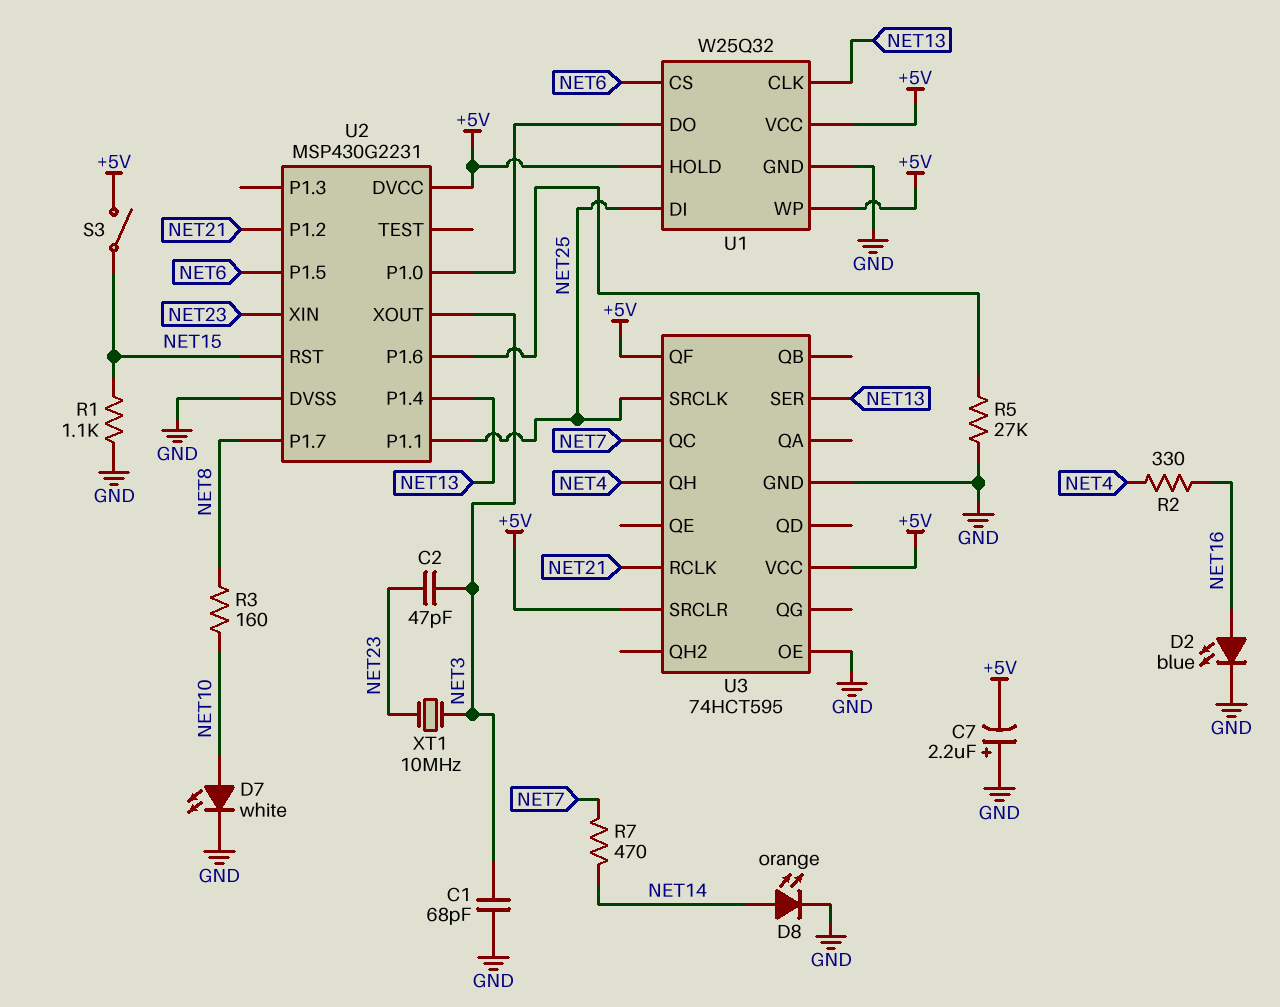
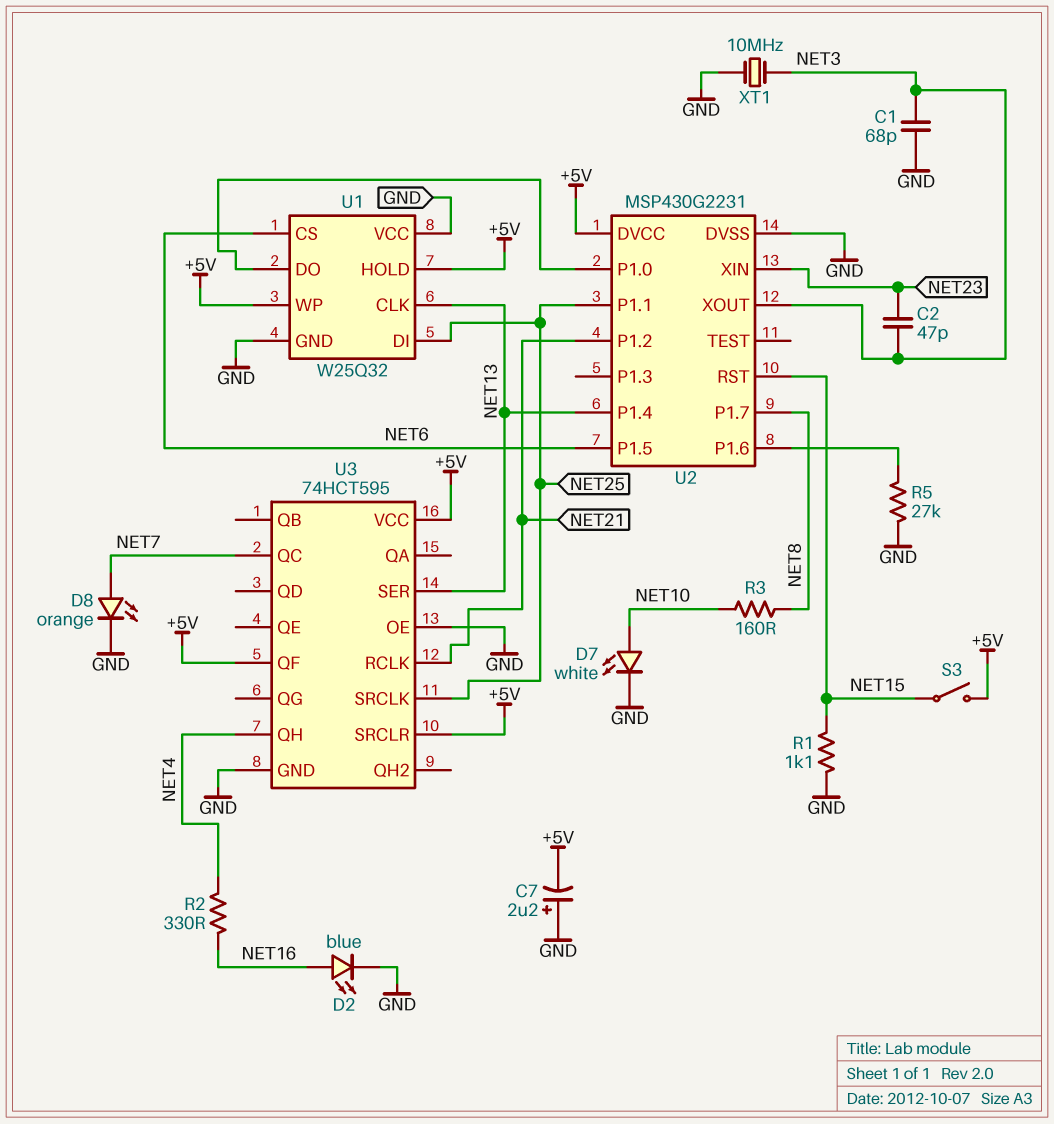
D8: LED orange (A NET14, K GND) -> LED orange (A NET7, K GND)
R7: 470 (NET7, NET14) -> none
U1 pin VCC: +5V -> GND
XT1: 10MHz (NET3, NET23) -> 10MHz (GND, NET3)

